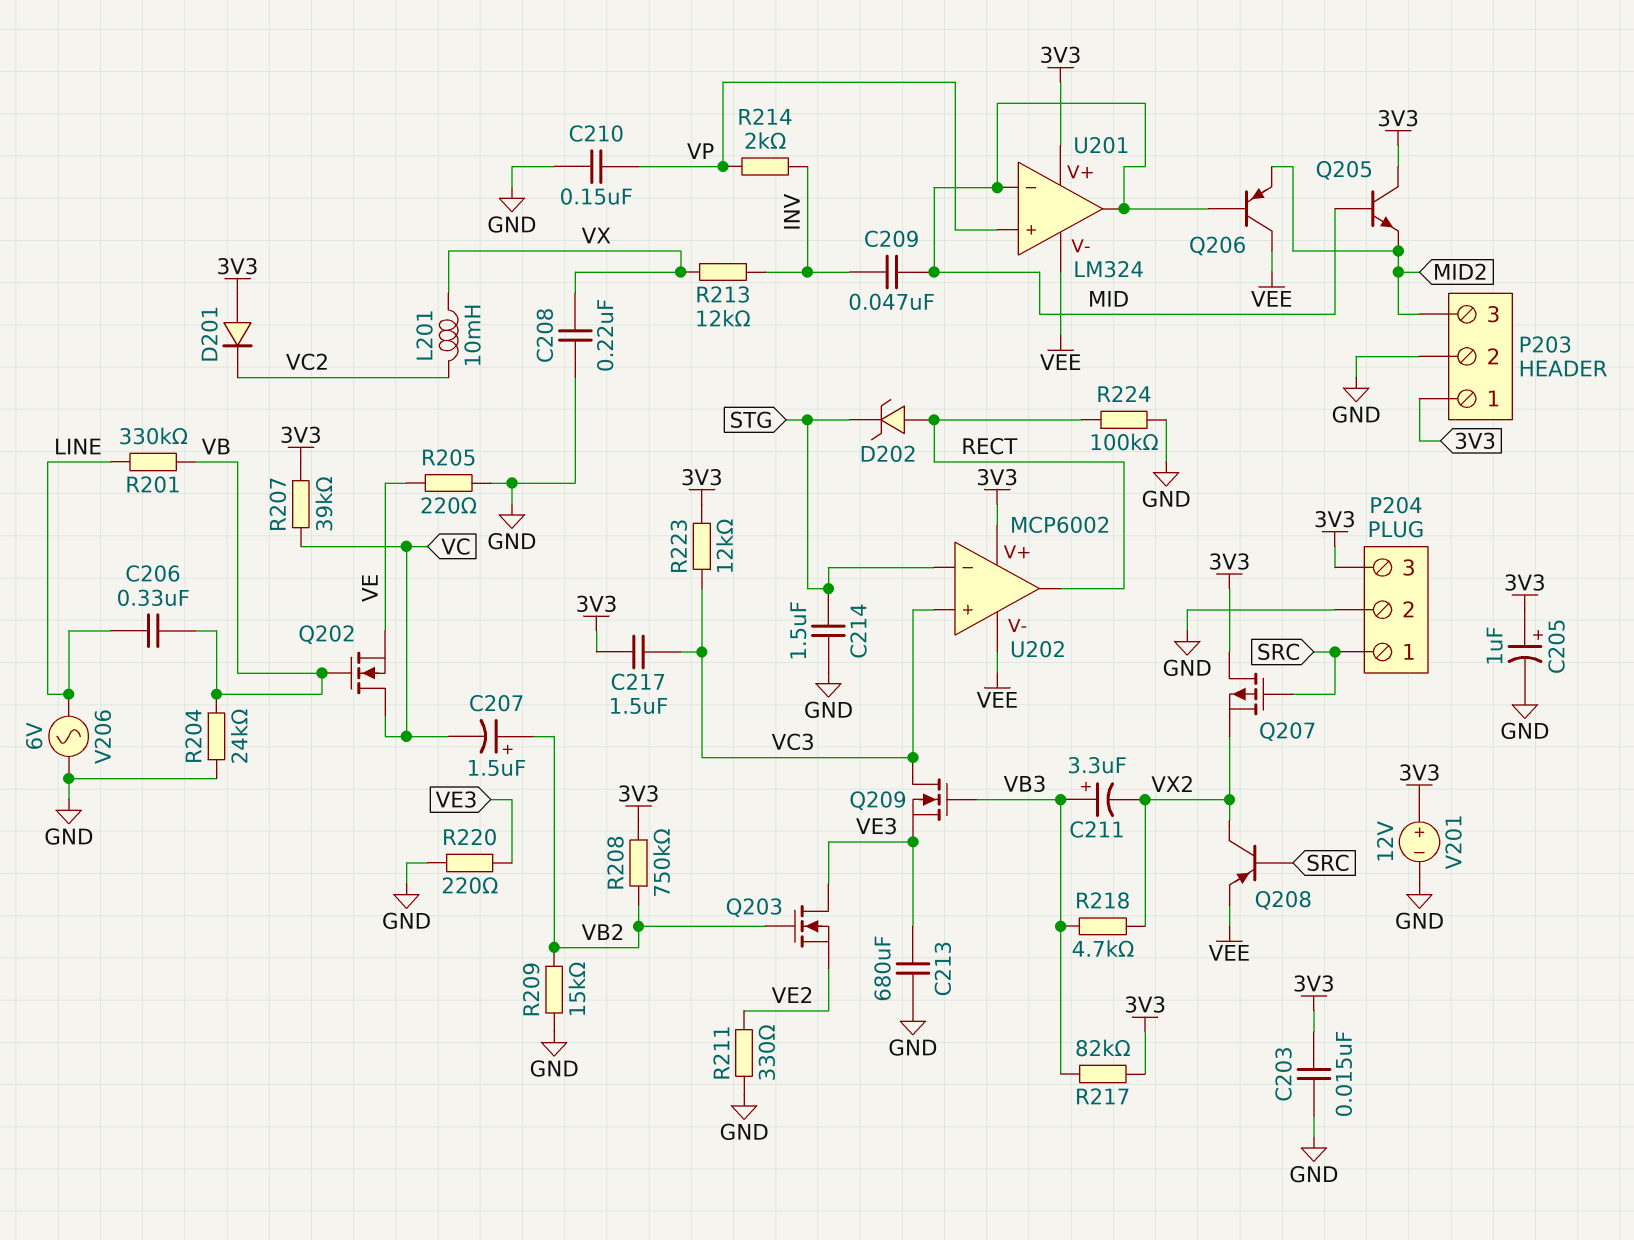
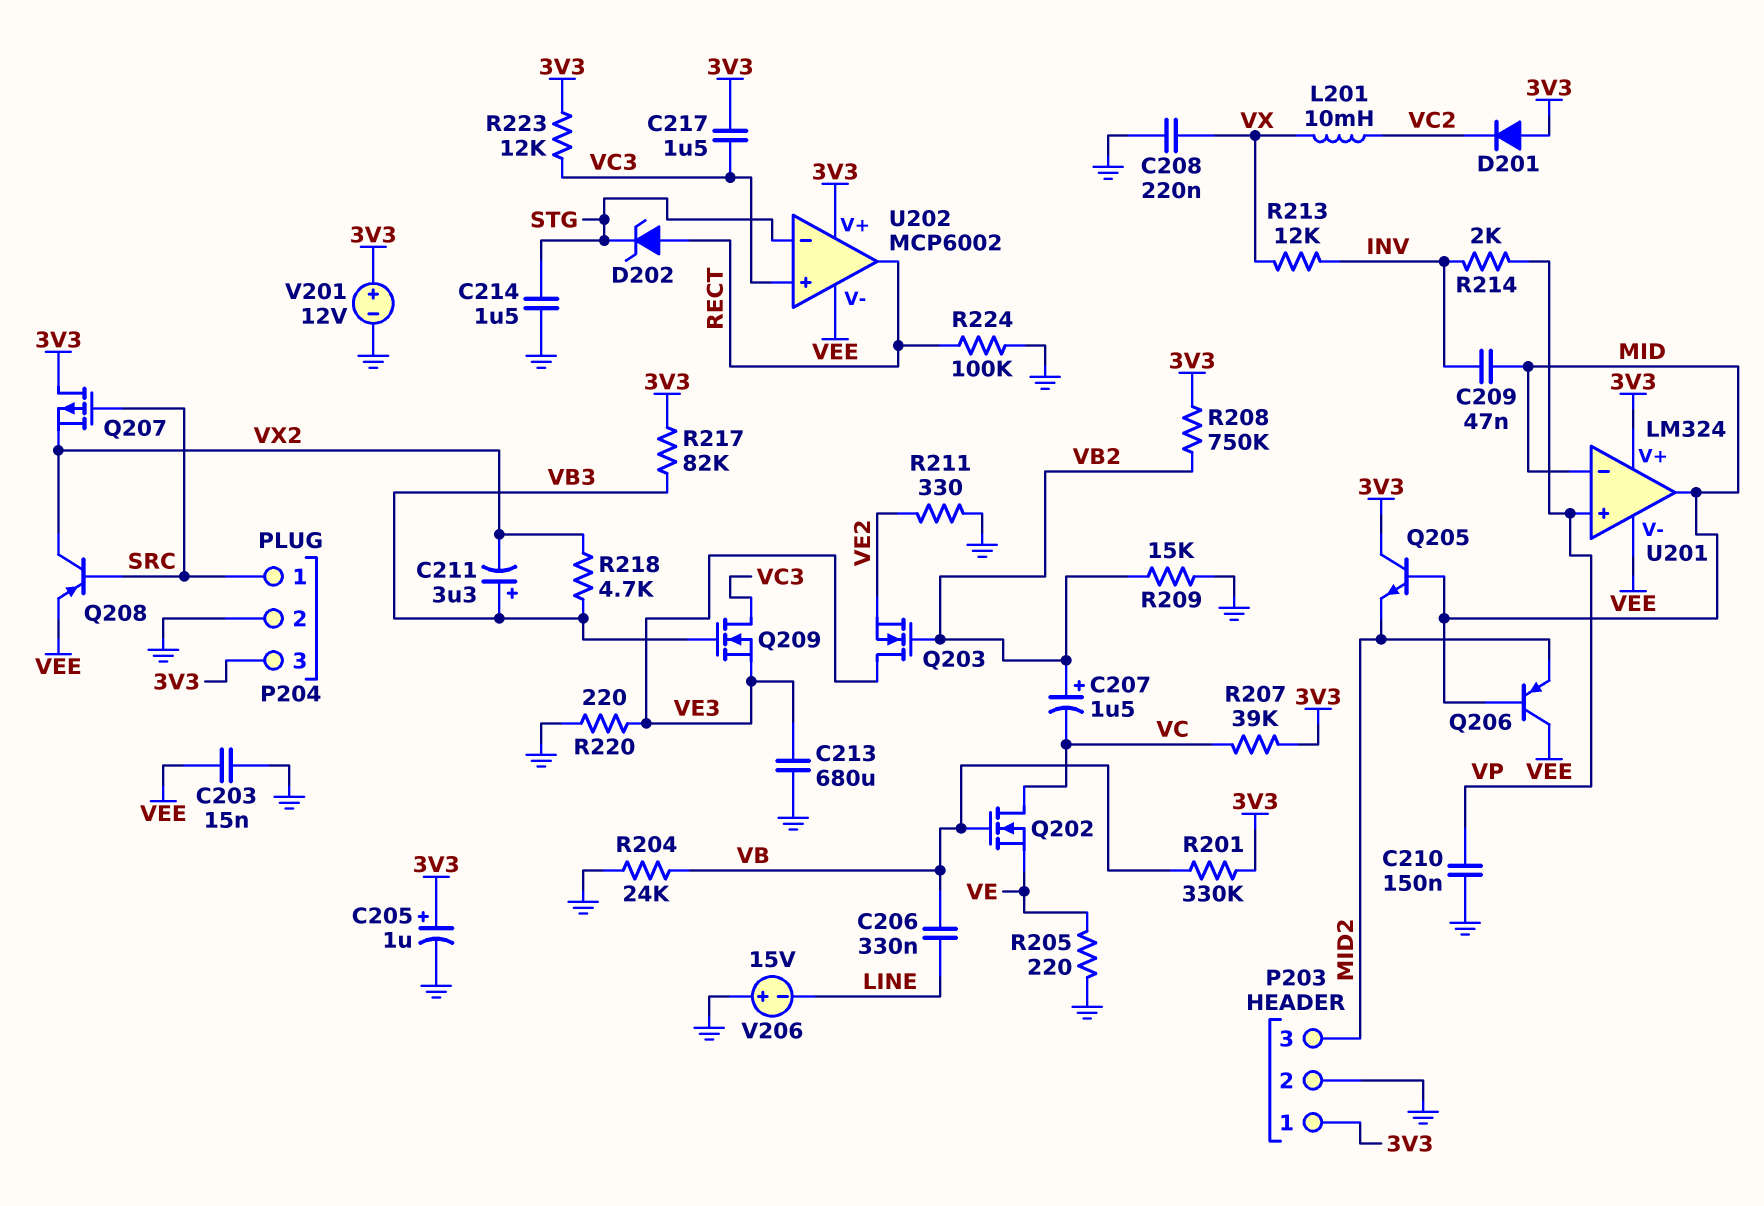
C203: 15nF (3V3, GND) -> 15nF (GND, VEE)
R201: 330k (LINE, VB) -> 330k (3V3, VB)
V206: AC 6V (GND, LINE) -> 15V (plus GND, minus LINE)

